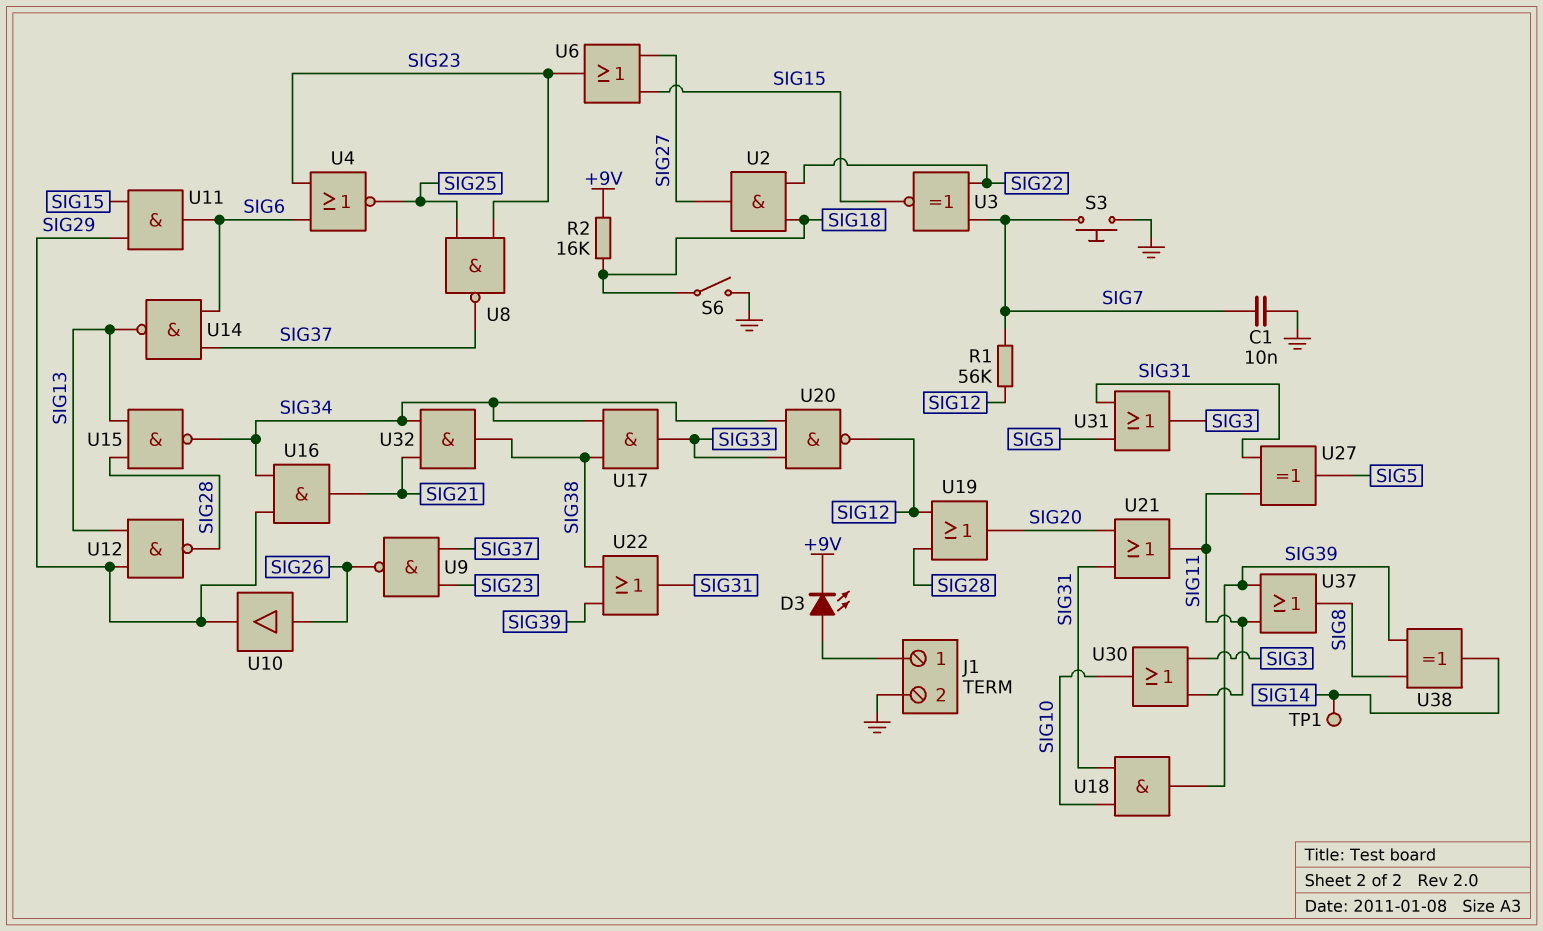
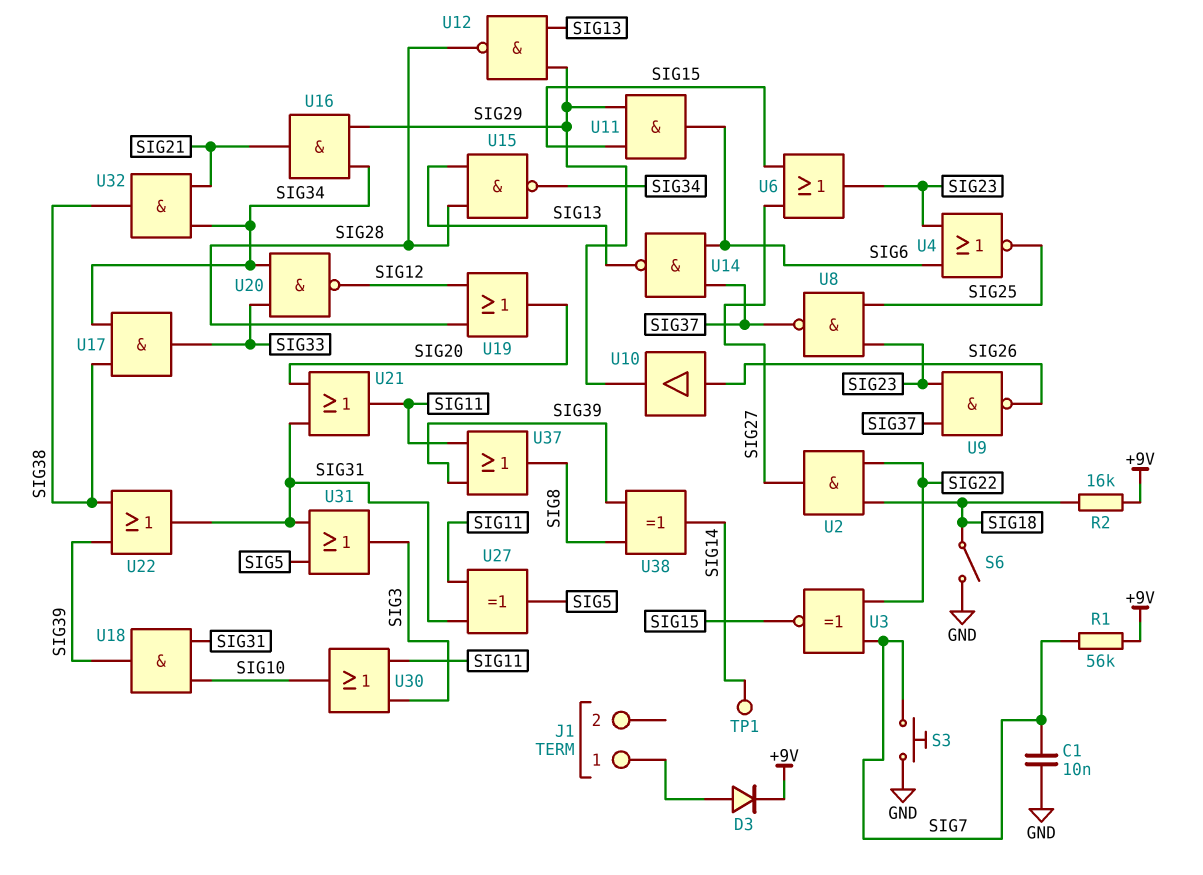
D3: LED (A J1/1, K +9V) -> diode (A J1/1, K +9V)
J1 pin 2: GND -> none
R1: 56k (SIG7, SIG12) -> 56k (+9V, SIG7)

